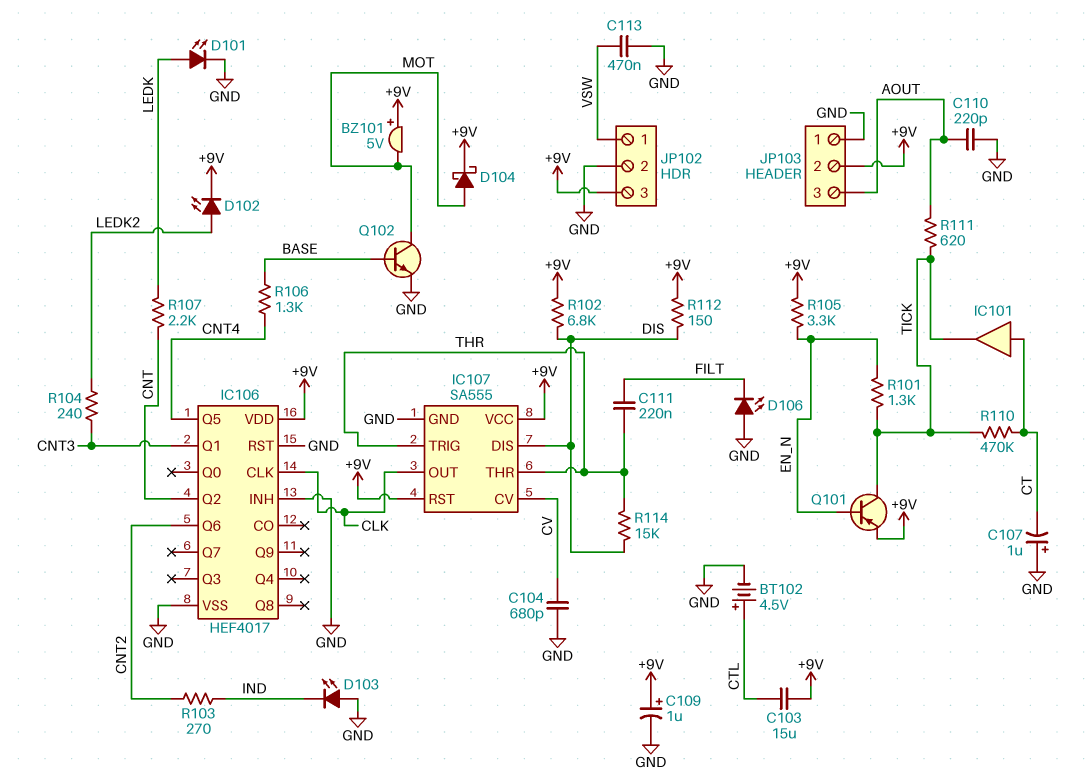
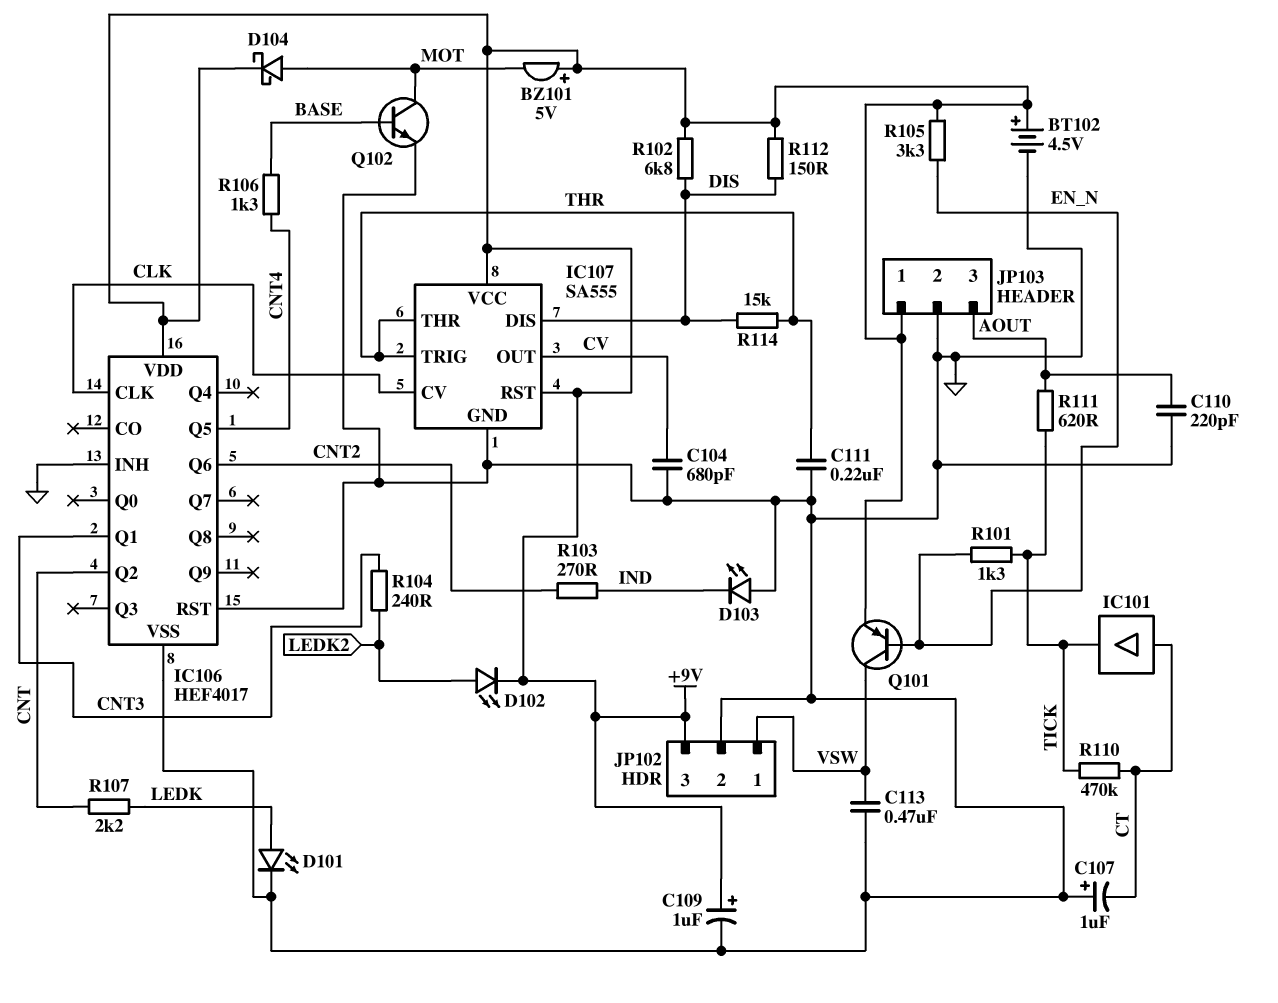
BT102: 4.5V (plus CTL, minus GND) -> 4.5V (plus +9V, minus GND)
C103: 15uF (+9V, CTL) -> none
C111: 220nF (FILT, THR) -> 220nF (GND, THR)
D106: LED (A GND, K FILT) -> none
IC107 pin CV: CV -> CLK
IC107 pin OUT: CLK -> CV
JP103 pin 1: GND -> +9V
JP103 pin 2: +9V -> GND
Q101: PNP (B EN_N, C TICK, E +9V) -> PNP (B EN_N, C VSW, E +9V)

